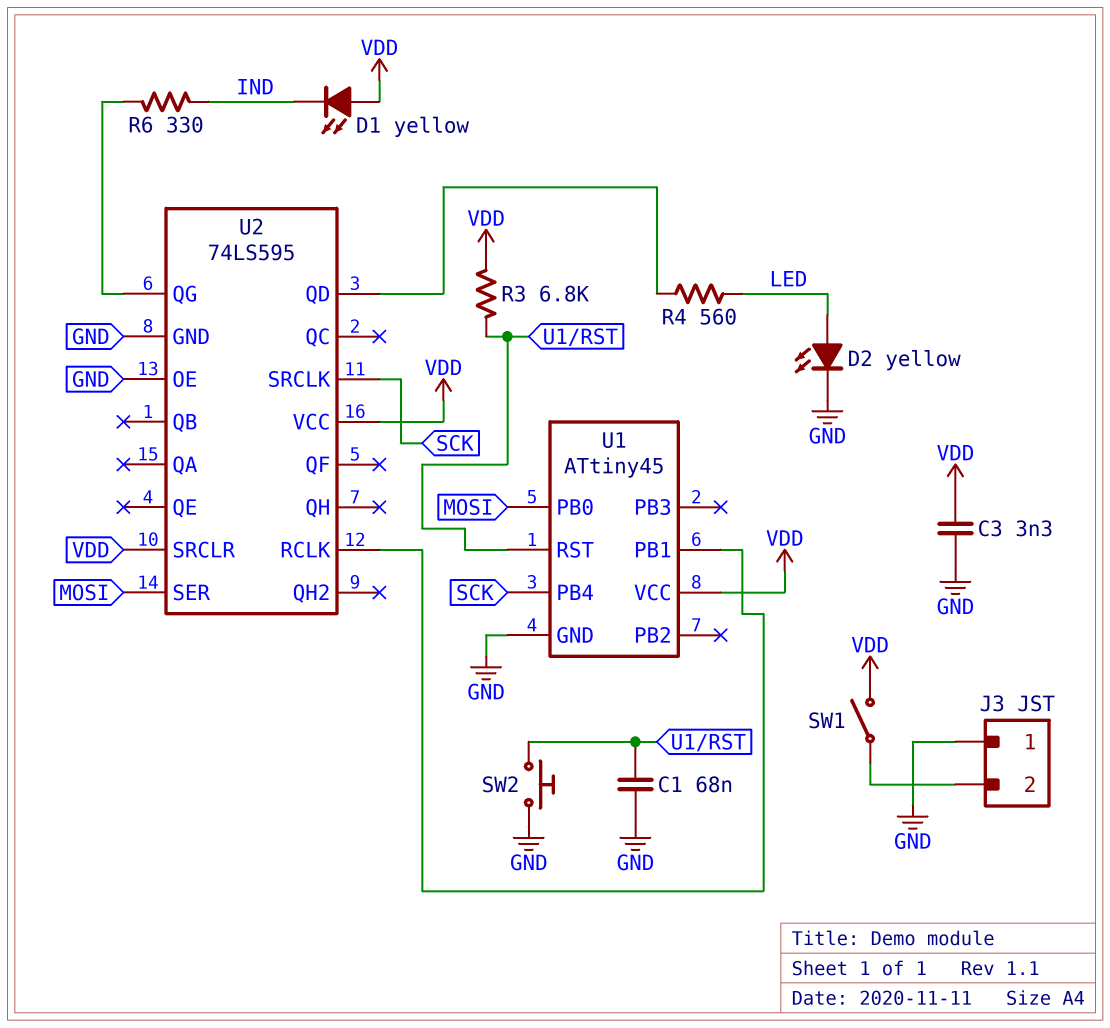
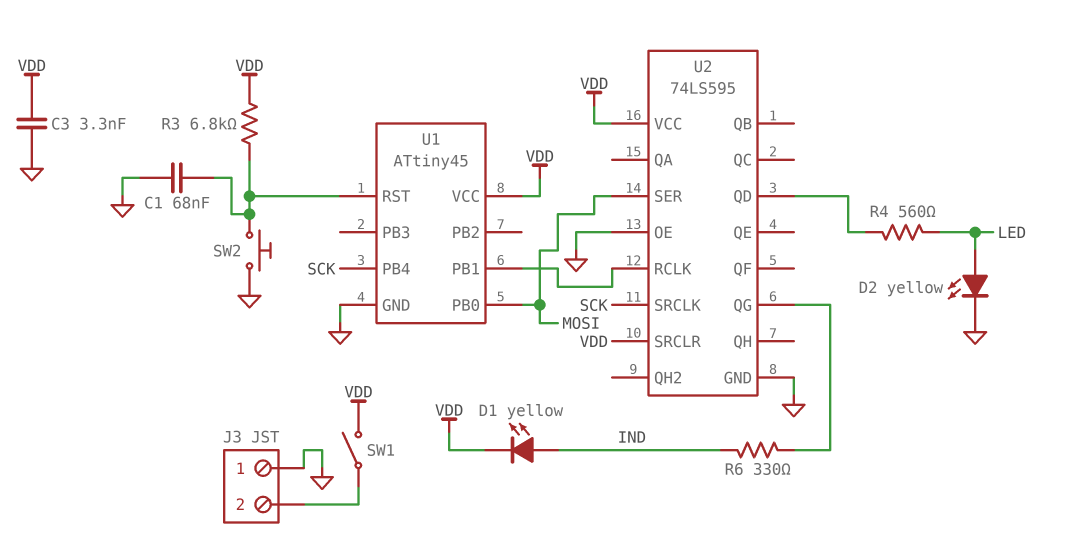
D1: LED yellow (A VDD, K IND) -> LED yellow (A IND, K VDD)

